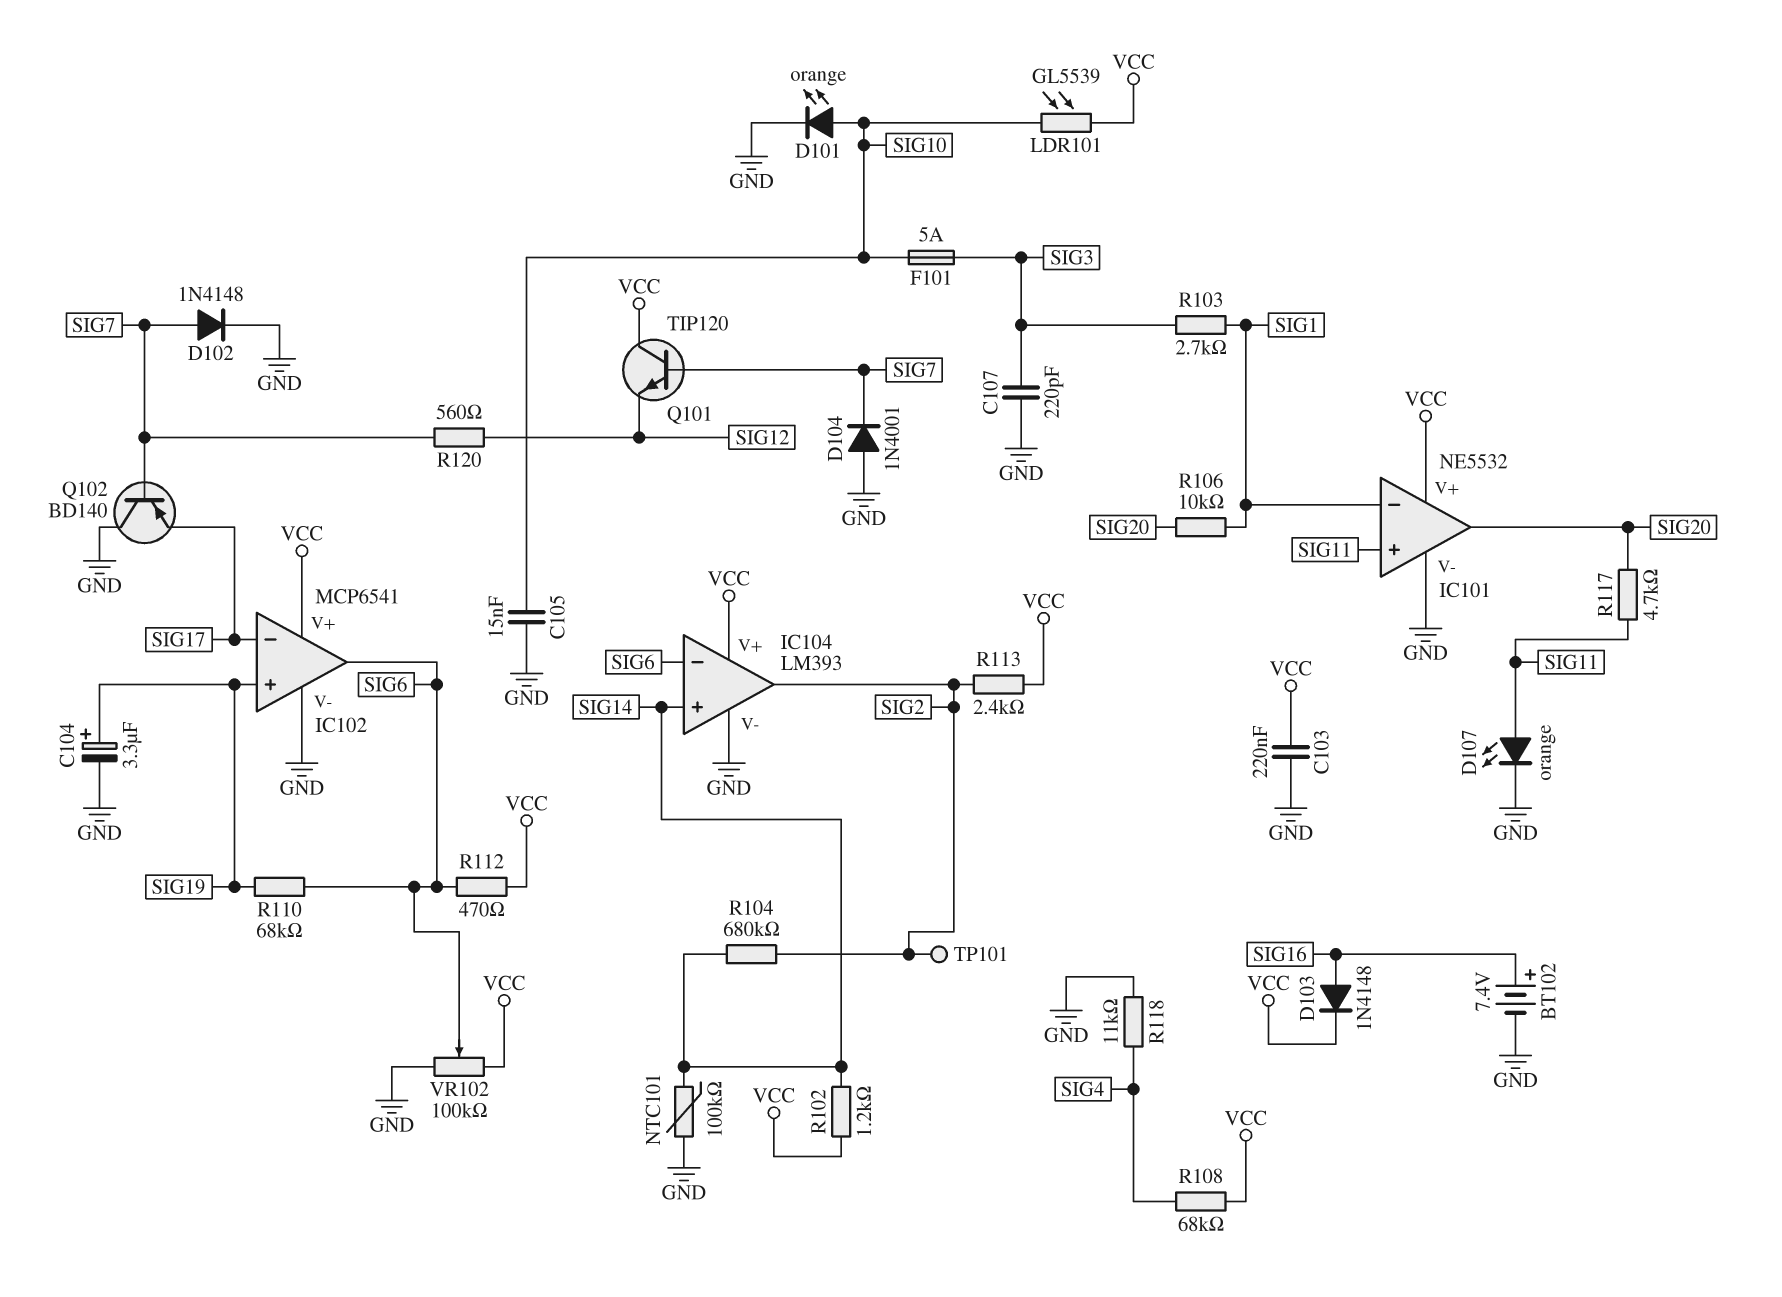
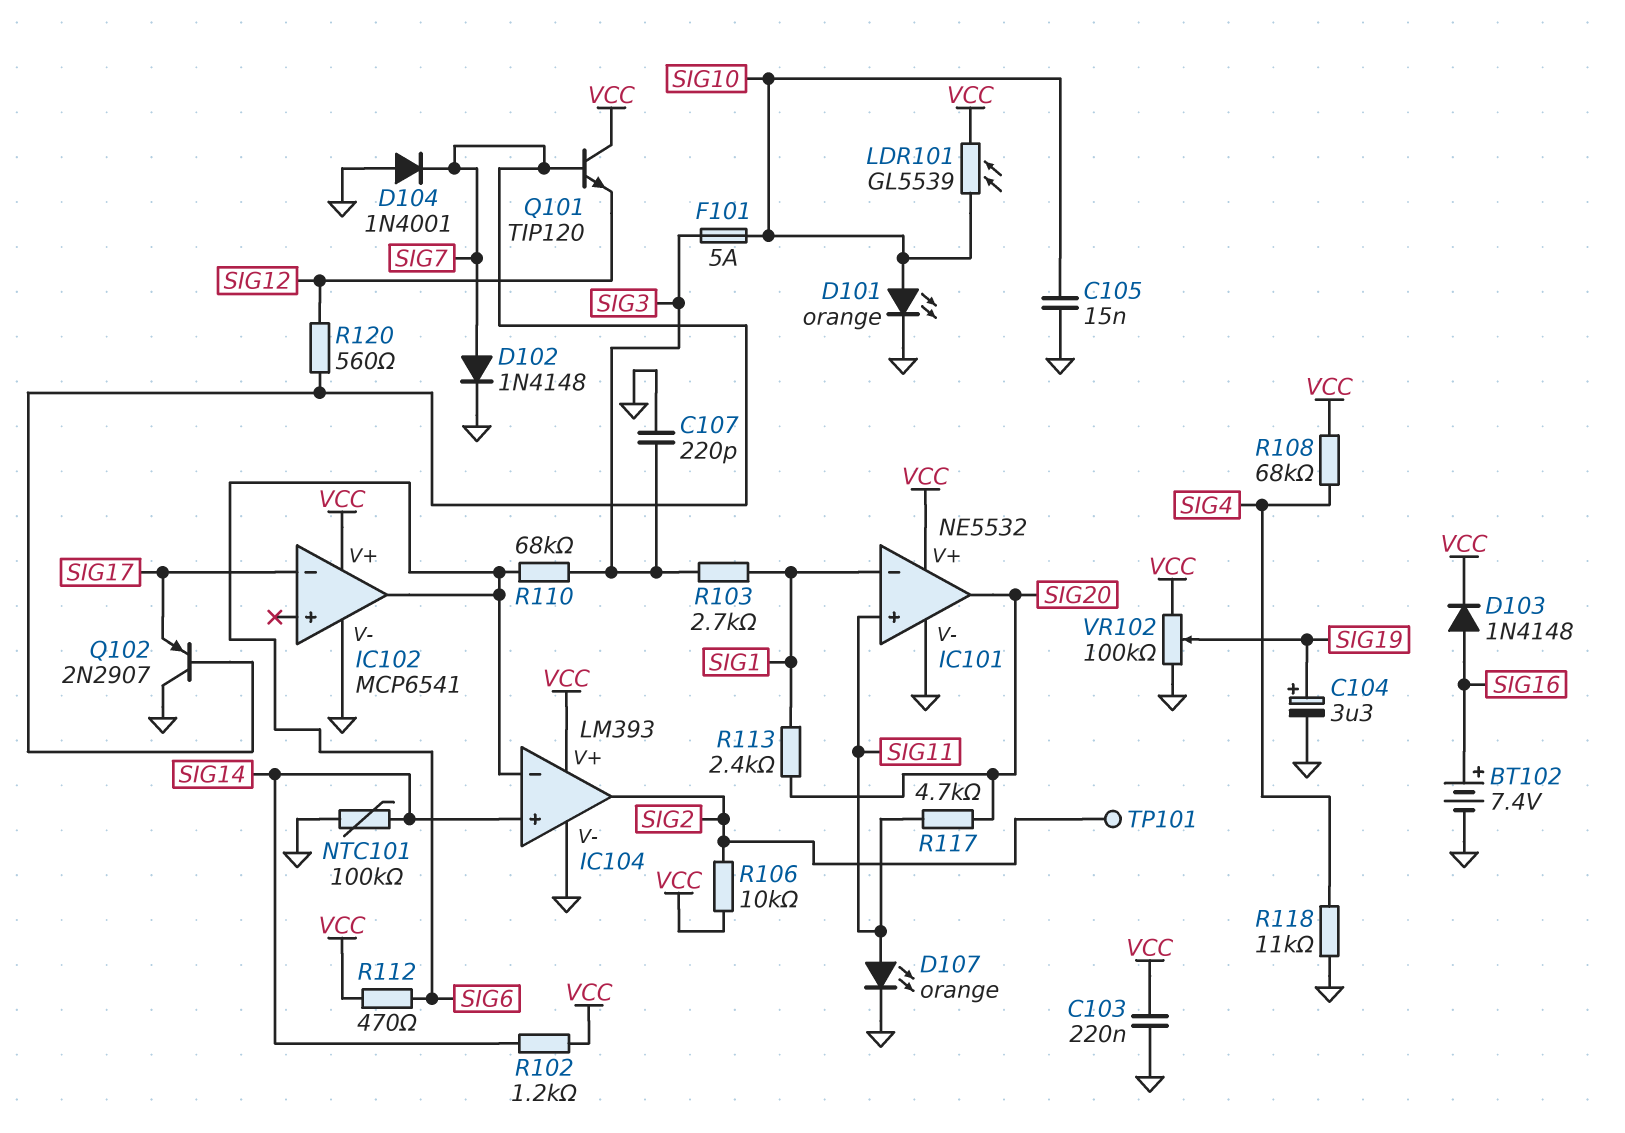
IC102 pin in+: SIG19 -> none
Q102: PNP BD140 (B SIG7, C GND, E SIG17) -> PNP 2N2907 (B SIG7, C GND, E SIG17)
R104: 680k (SIG2, SIG14) -> none
R106: 10k (SIG1, SIG20) -> 10k (SIG2, VCC)
R110: 68k (SIG6, SIG19) -> 68k (SIG3, SIG6)
R113: 2.4k (SIG2, VCC) -> 2.4k (SIG1, SIG20)
VR102: 100k (GND, VCC, wiper SIG6) -> 100k (GND, VCC, wiper SIG19)

